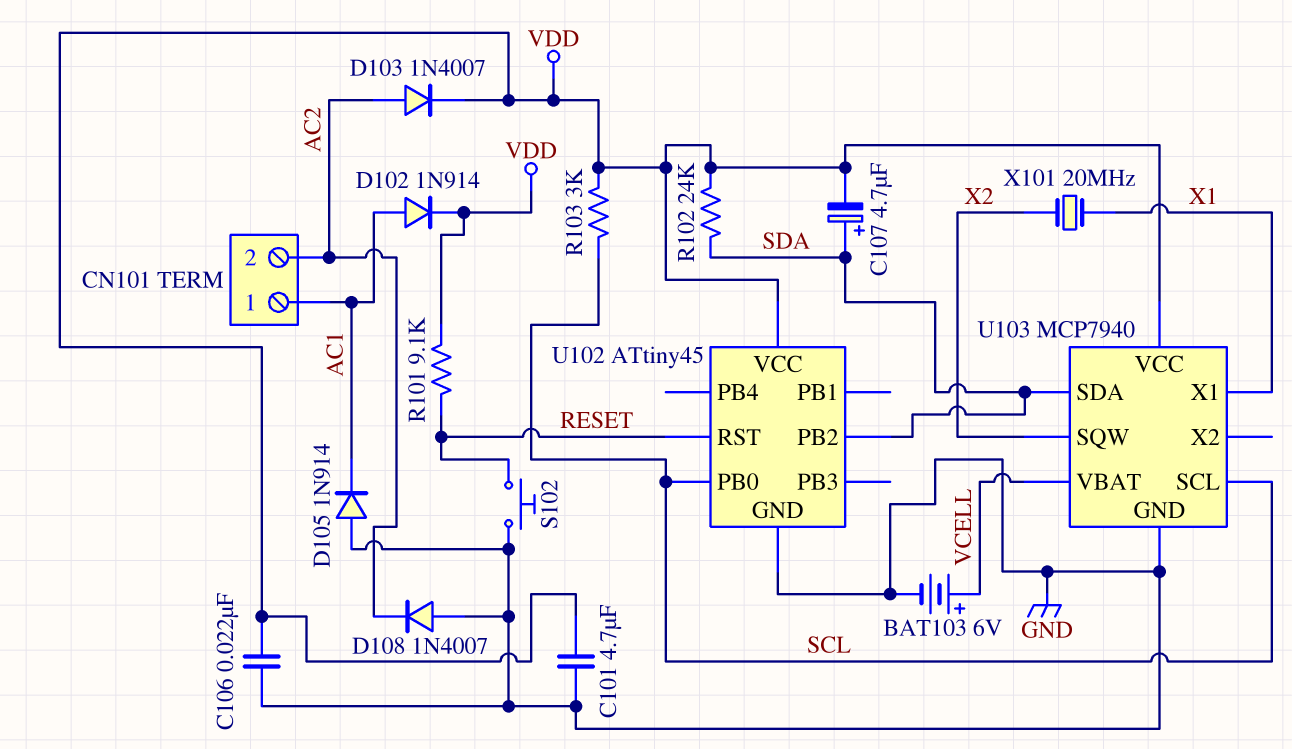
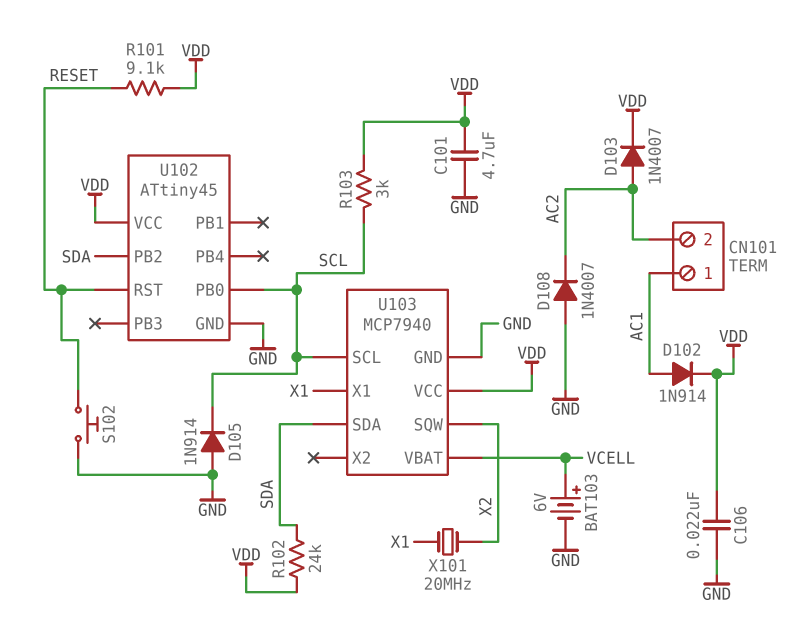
C107: 4.7uF (plus SDA, minus VDD) -> none
D105: diode 1N914 (A GND, K AC1) -> diode 1N914 (A GND, K SCL)

